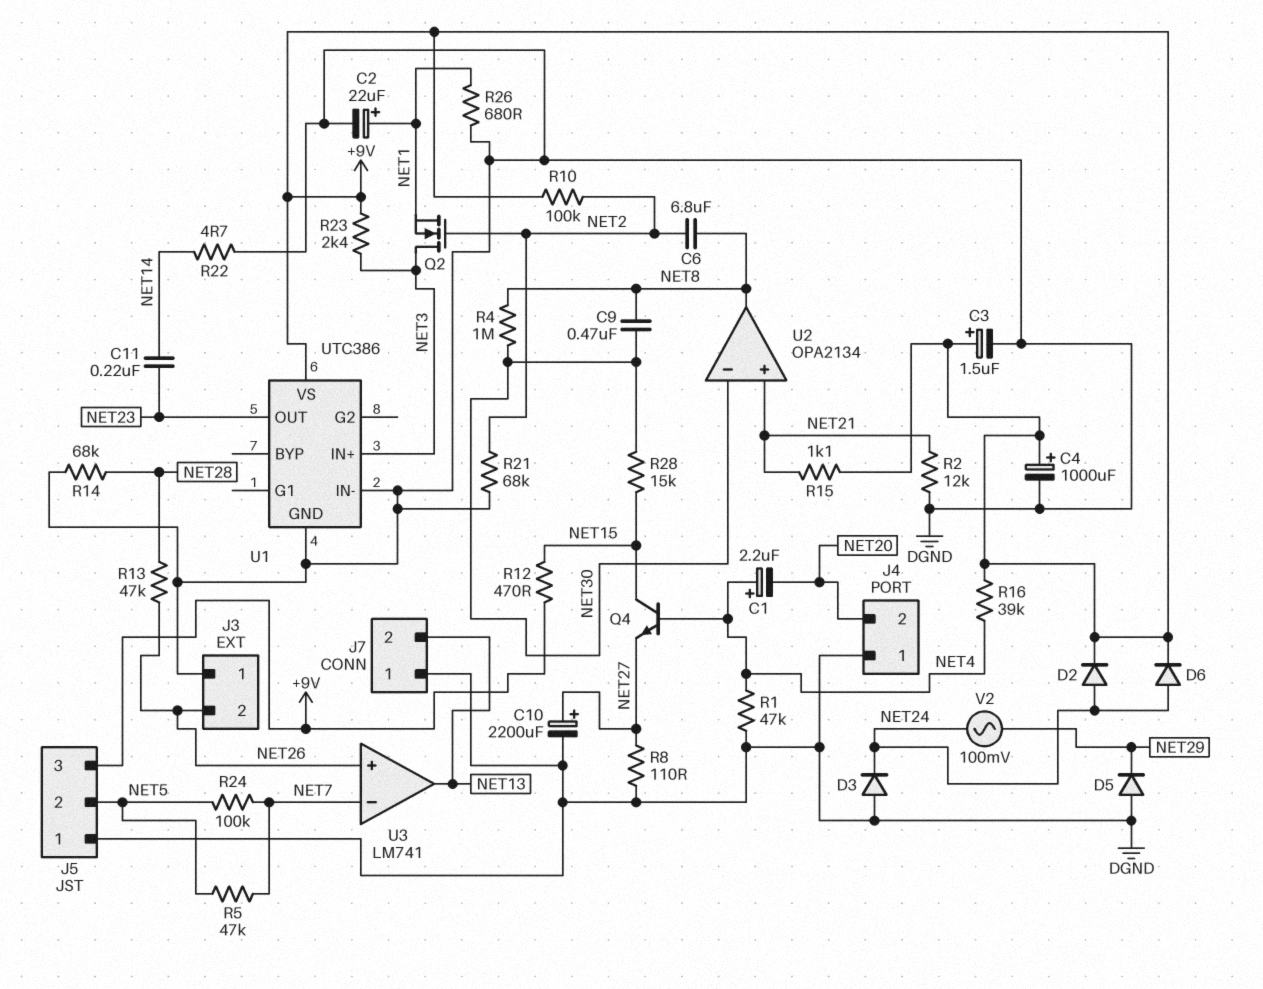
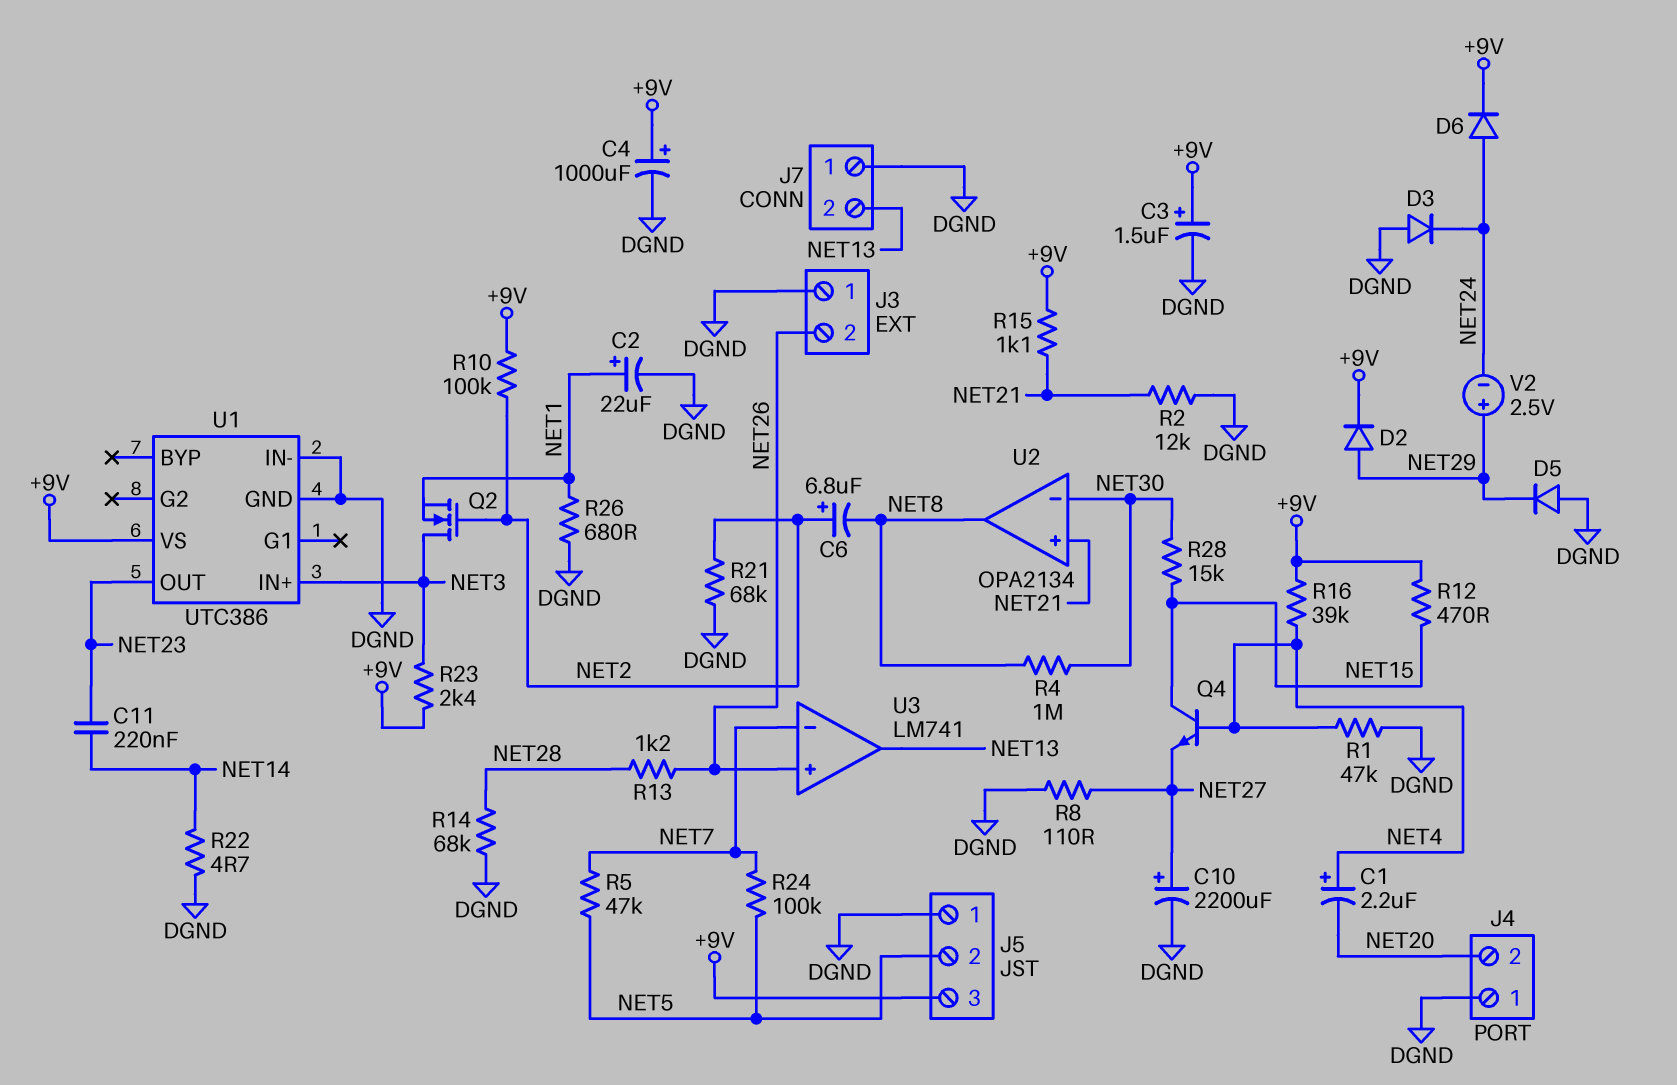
C6: 6.8uF (NET2, NET8) -> 6.8uF (plus NET2, minus NET8)
C9: 470nF (NET8, NET30) -> none
D2: diode (A NET24, K +9V) -> diode (A NET29, K +9V)
R13: 47k (NET26, NET28) -> 1.2k (NET26, NET28)
V2: AC 100mV (NET24, NET29) -> 2.5V (plus NET29, minus NET24)

